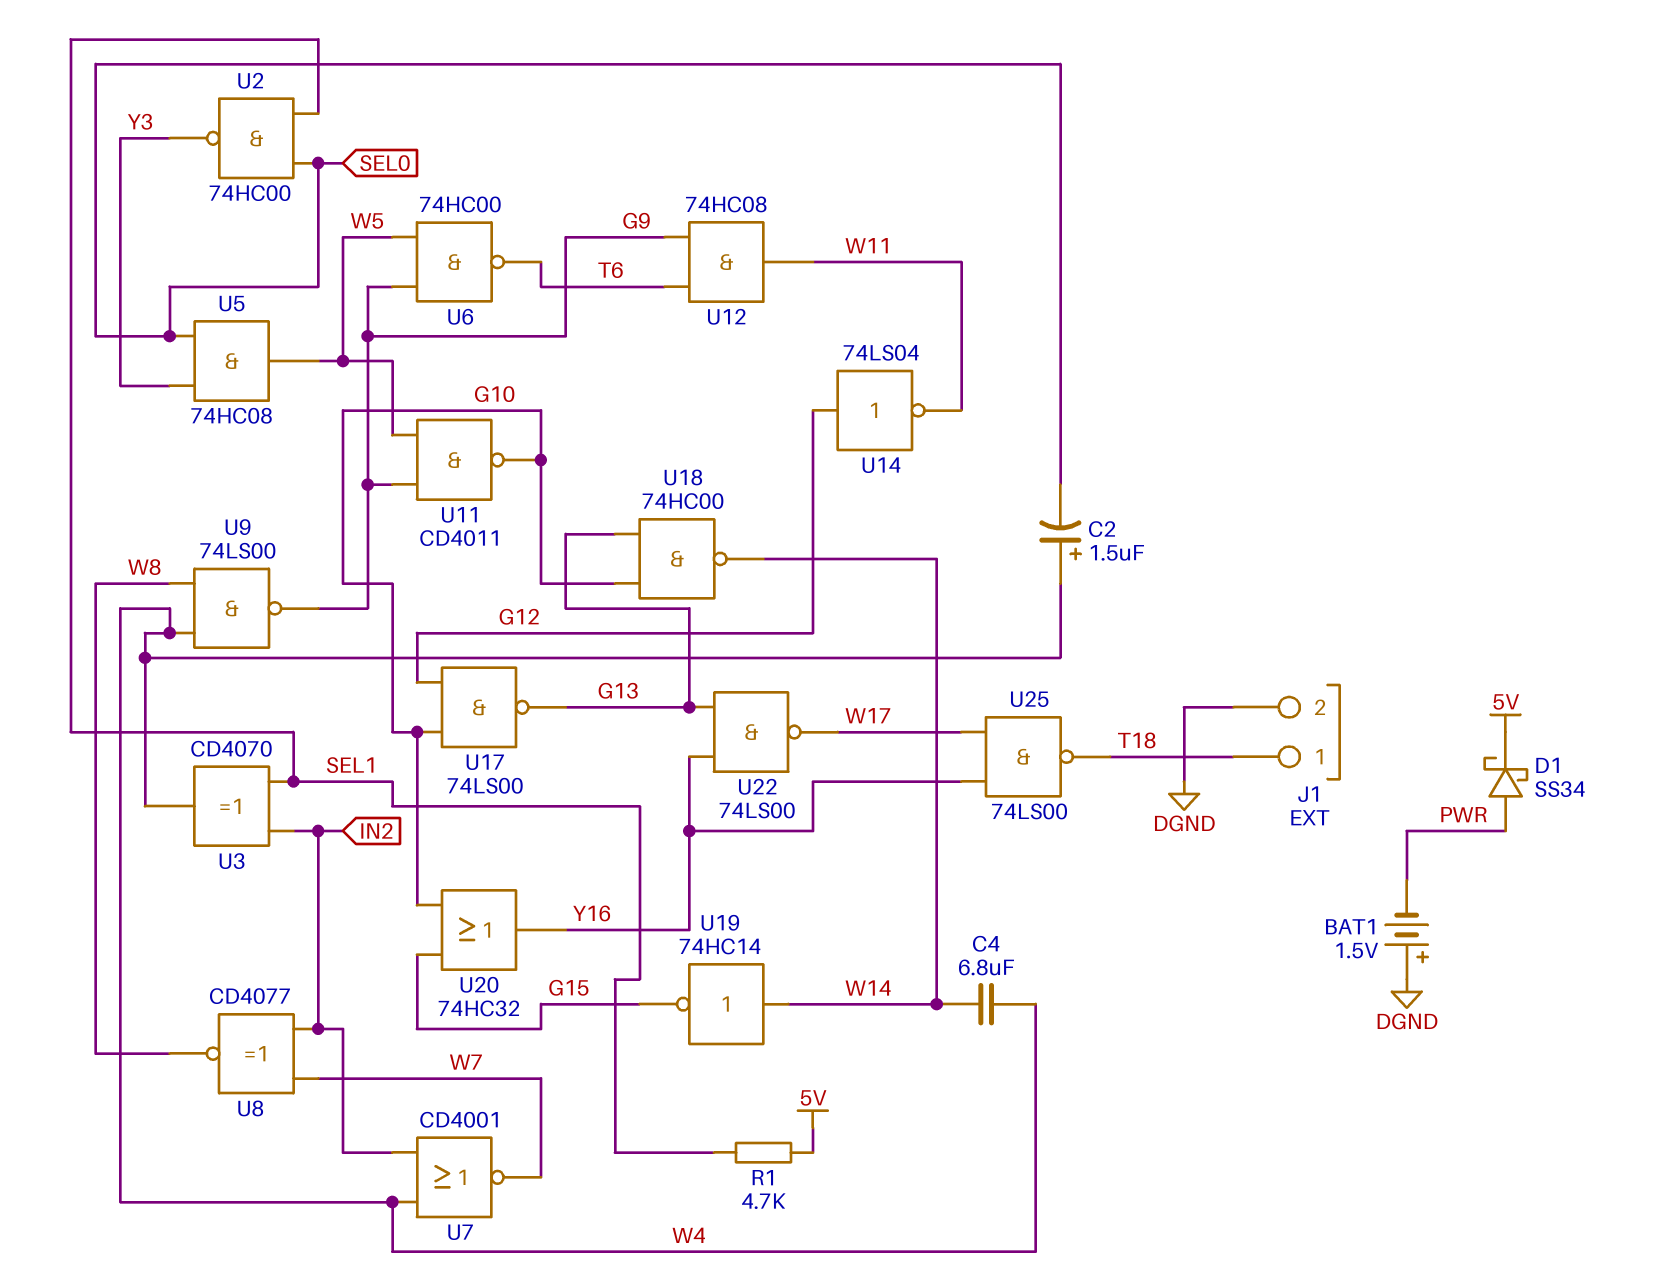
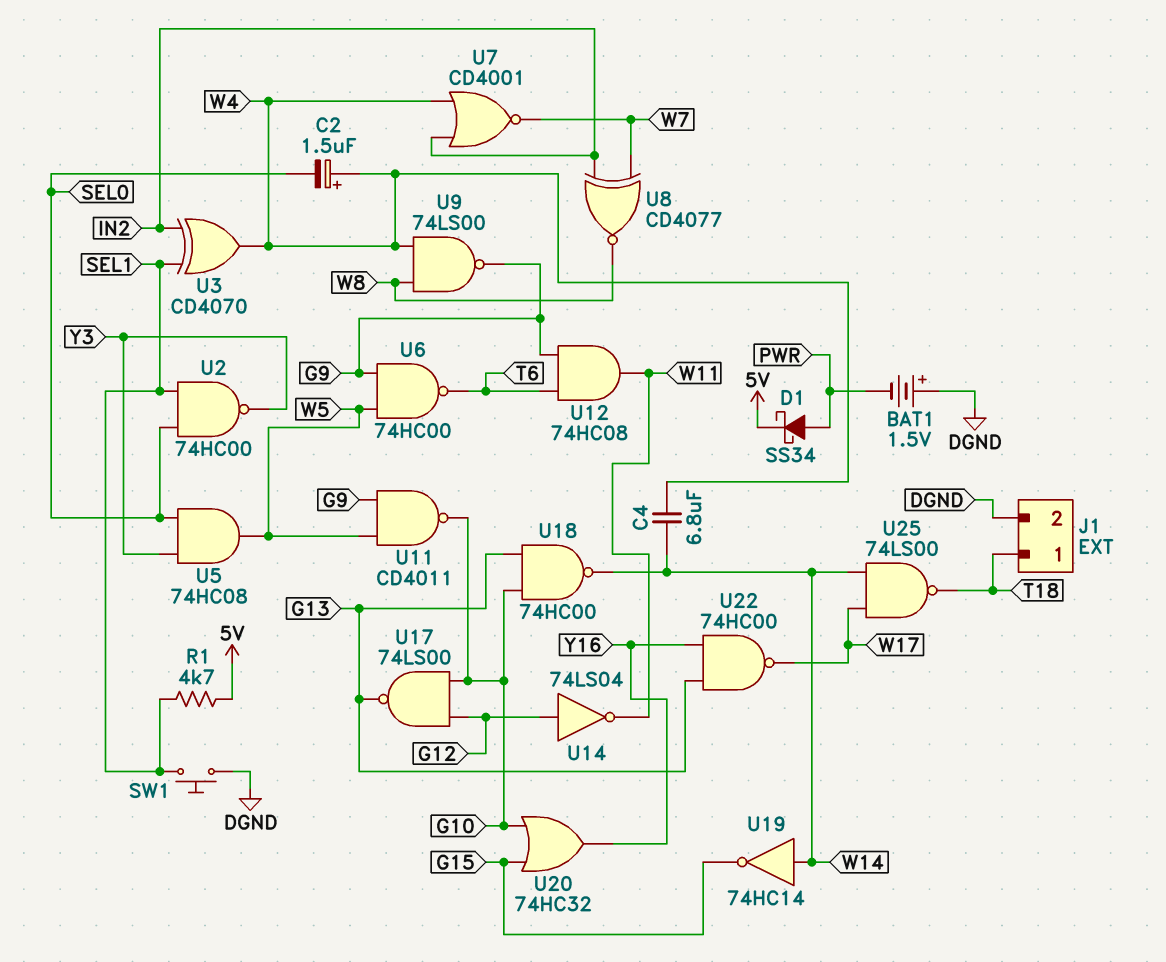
SW1: none -> button (DGND, SEL1)
U22: NAND 74LS00 (in G13, in Y16, out W17) -> NAND 74HC00 (in G13, in Y16, out W17)
U25: NAND 74LS00 (in W17, in Y16, out T18) -> NAND 74LS00 (in W14, in W17, out T18)

